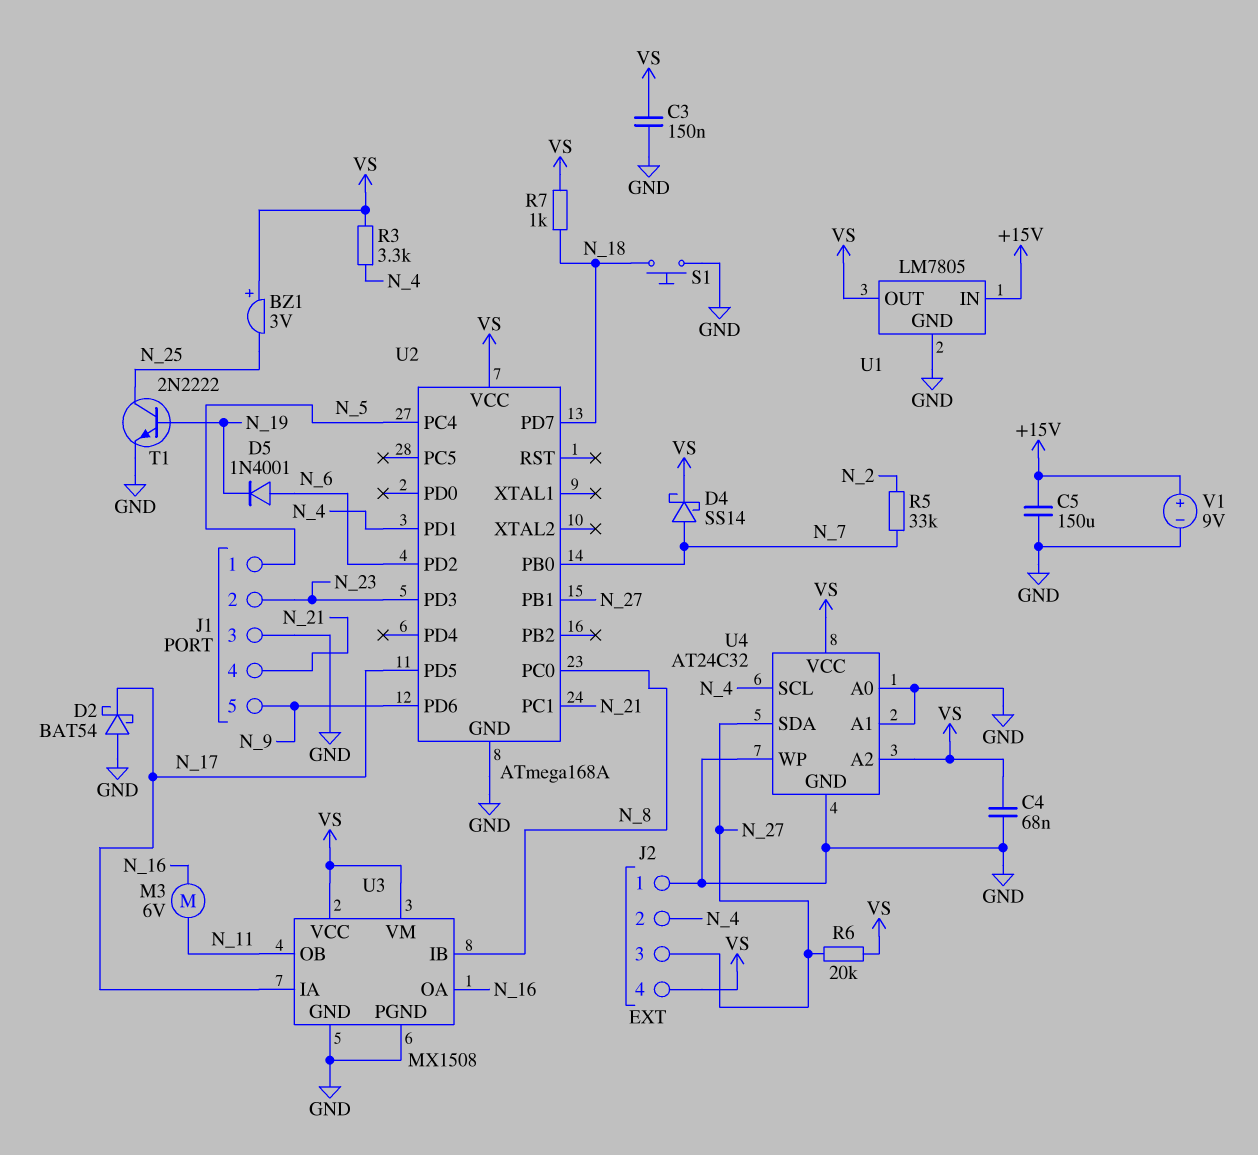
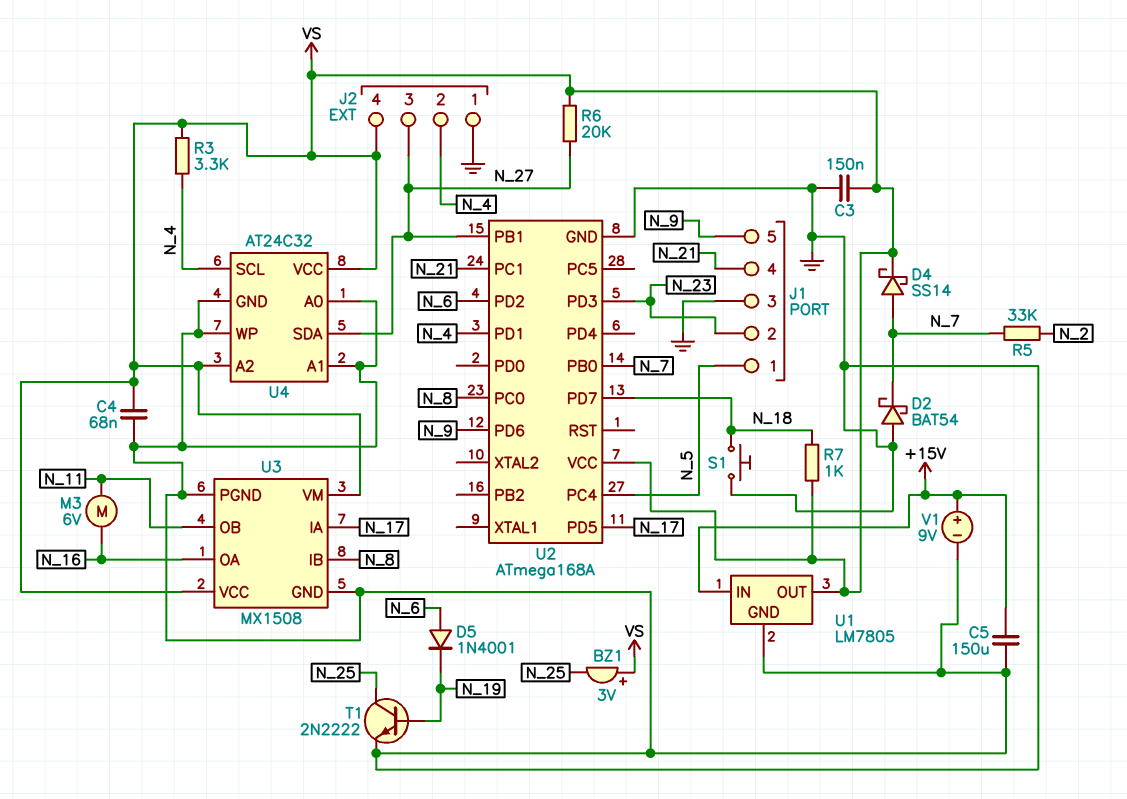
D2: schottky BAT54 (A GND, K N_17) -> schottky BAT54 (A GND, K N_7)

